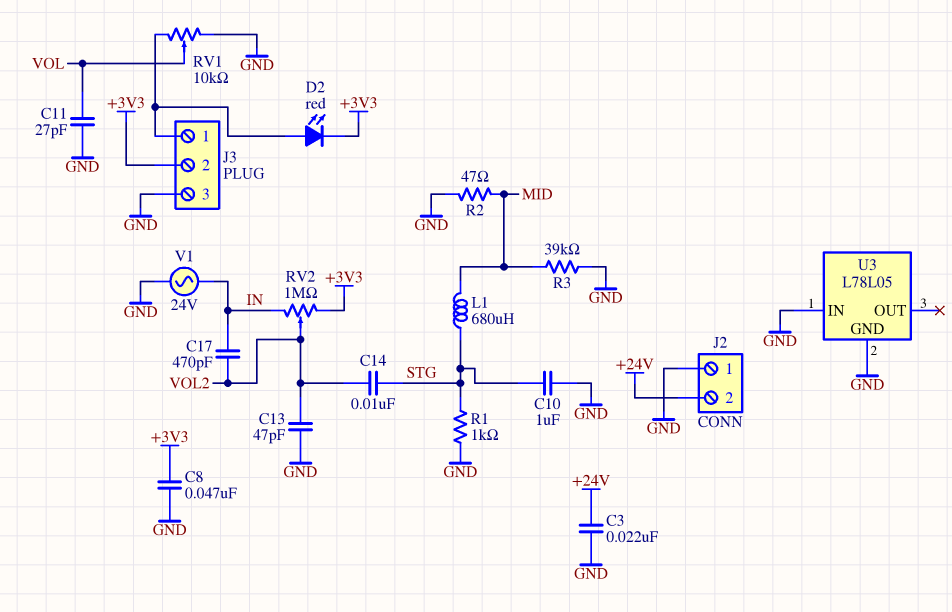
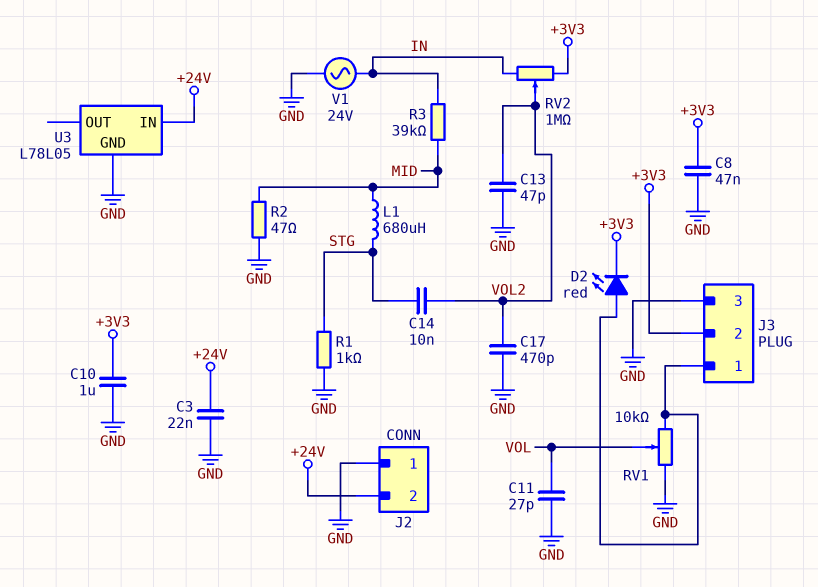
C10: 1uF (GND, STG) -> 1uF (+3V3, GND)
C17: 470pF (IN, VOL2) -> 470pF (GND, VOL2)
R3: 39k (GND, MID) -> 39k (IN, MID)
U3 pin IN: GND -> +24V

